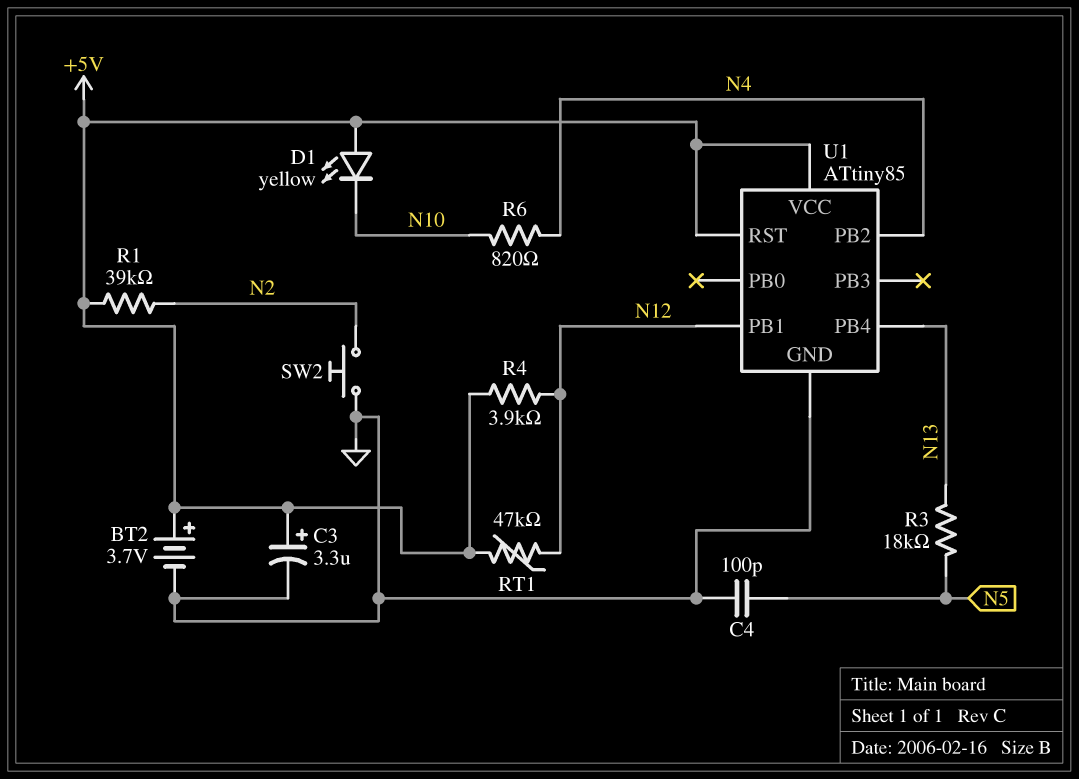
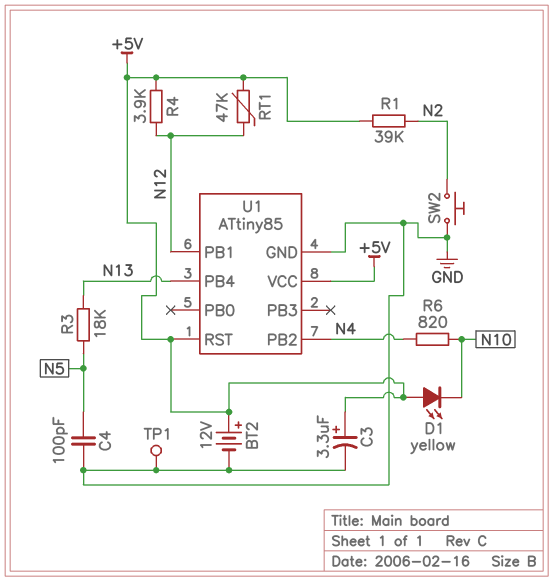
BT2: 3.7V (plus +5V, minus GND) -> 12V (plus +5V, minus GND)
TP1: none -> test point (GND)

